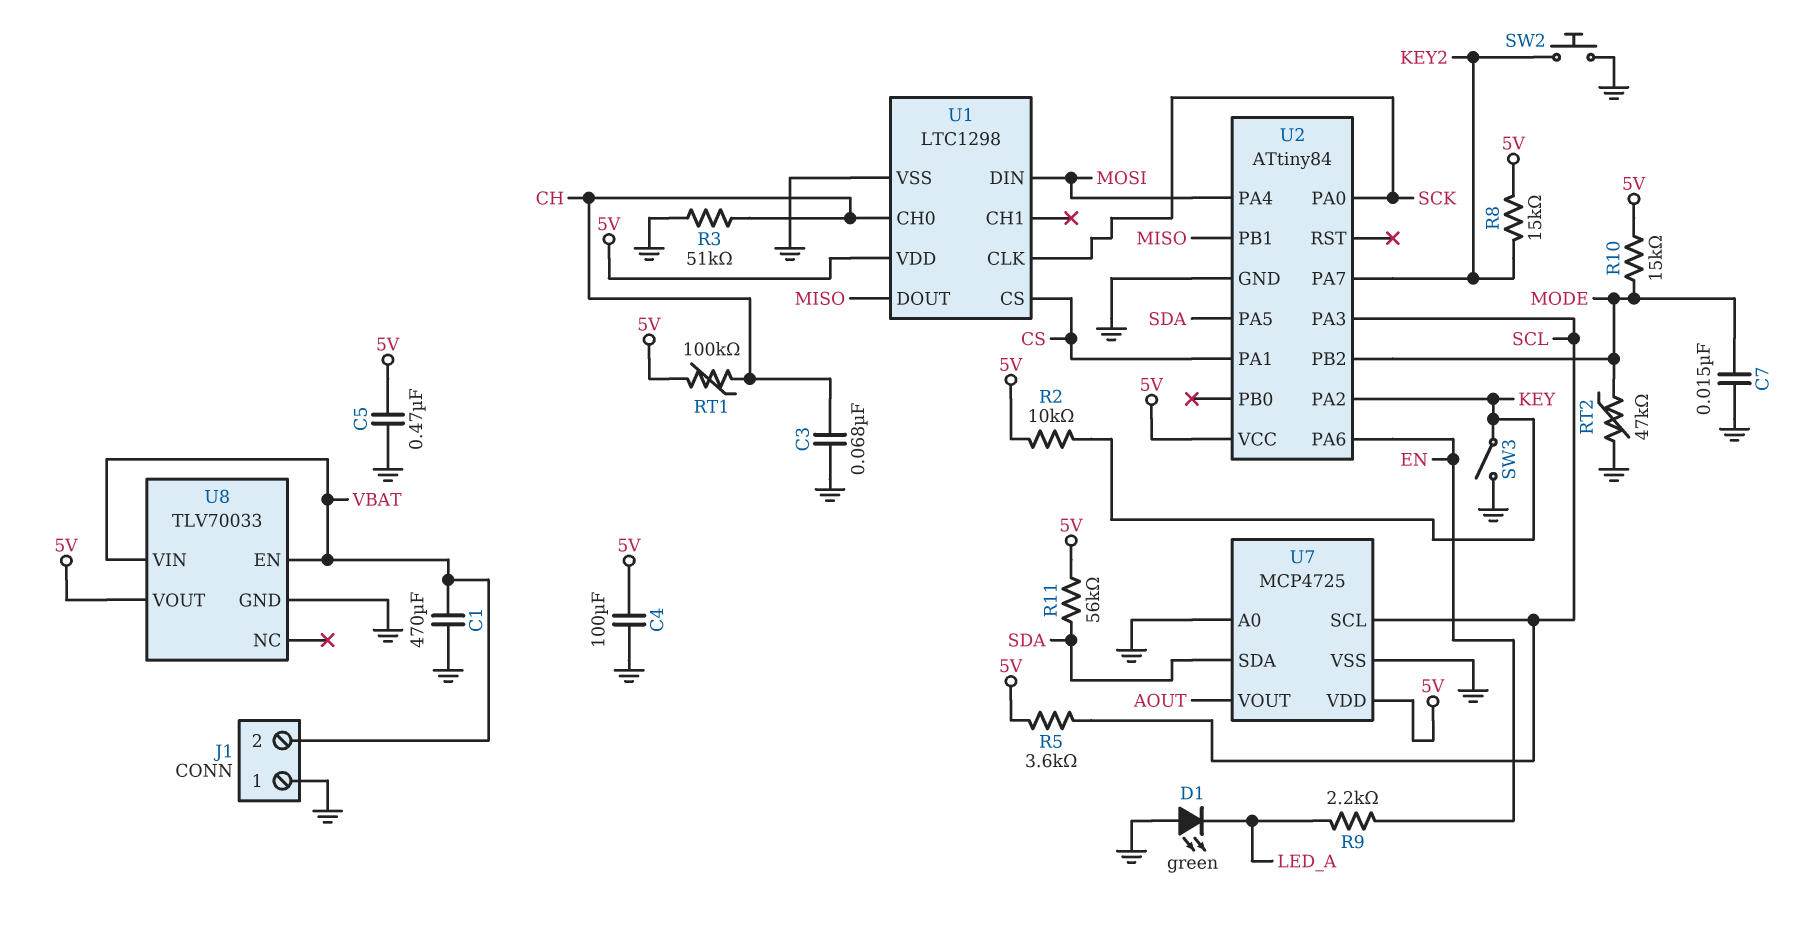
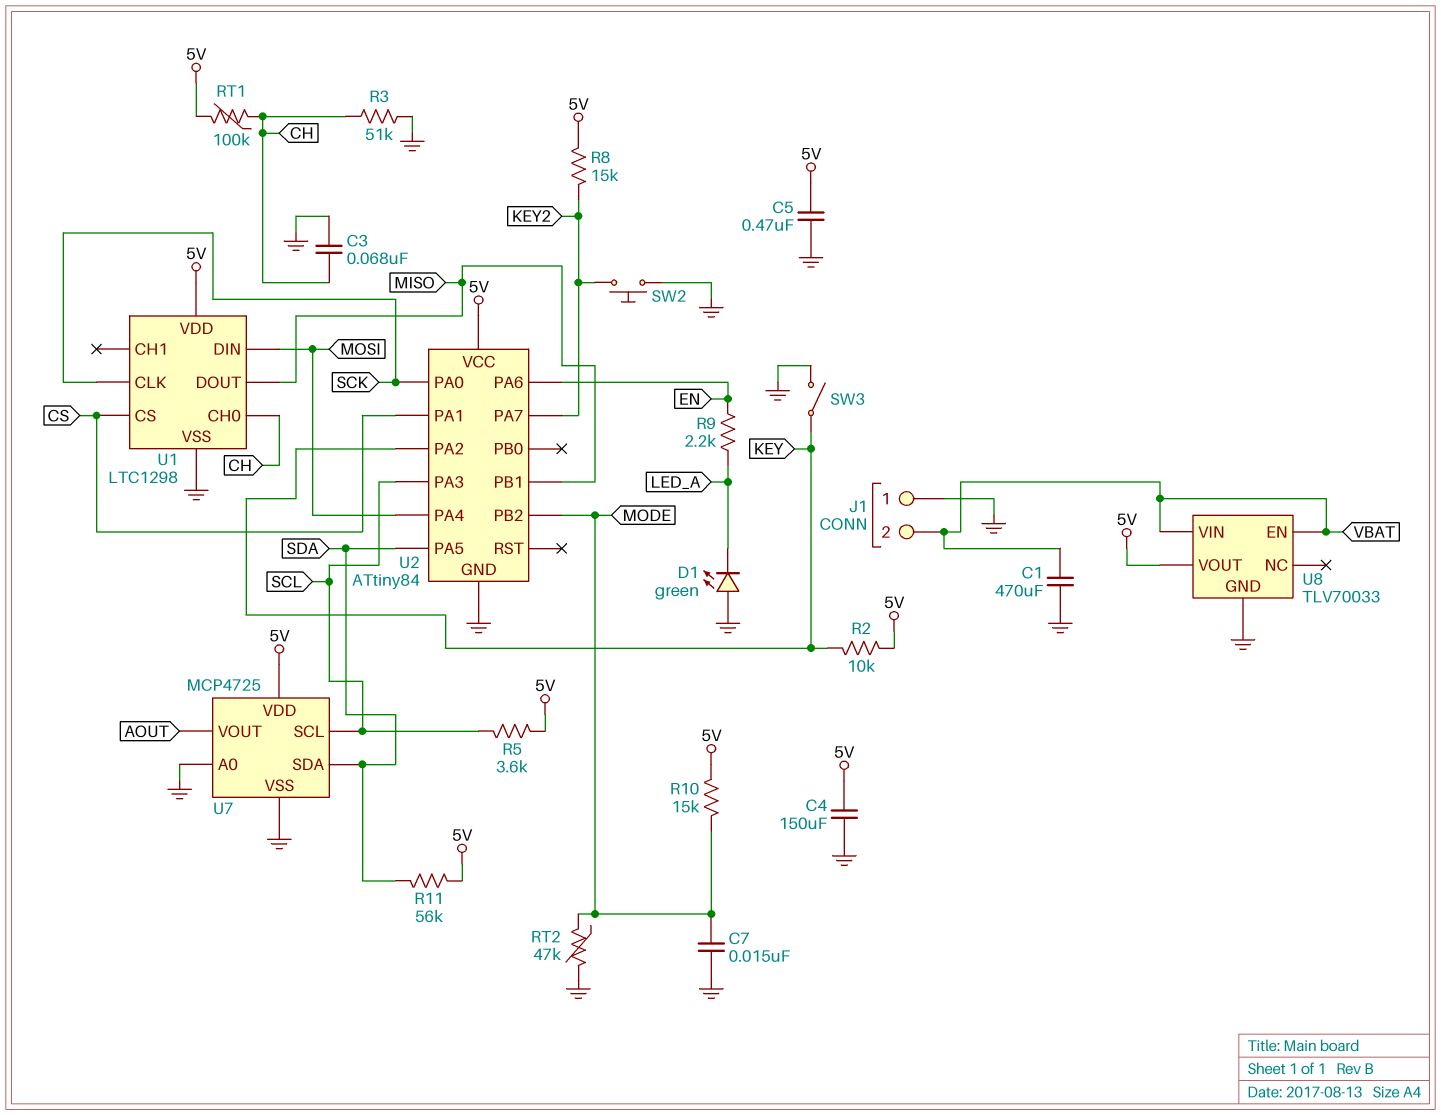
C4: 100uF (5V, GND) -> 150uF (5V, GND)

